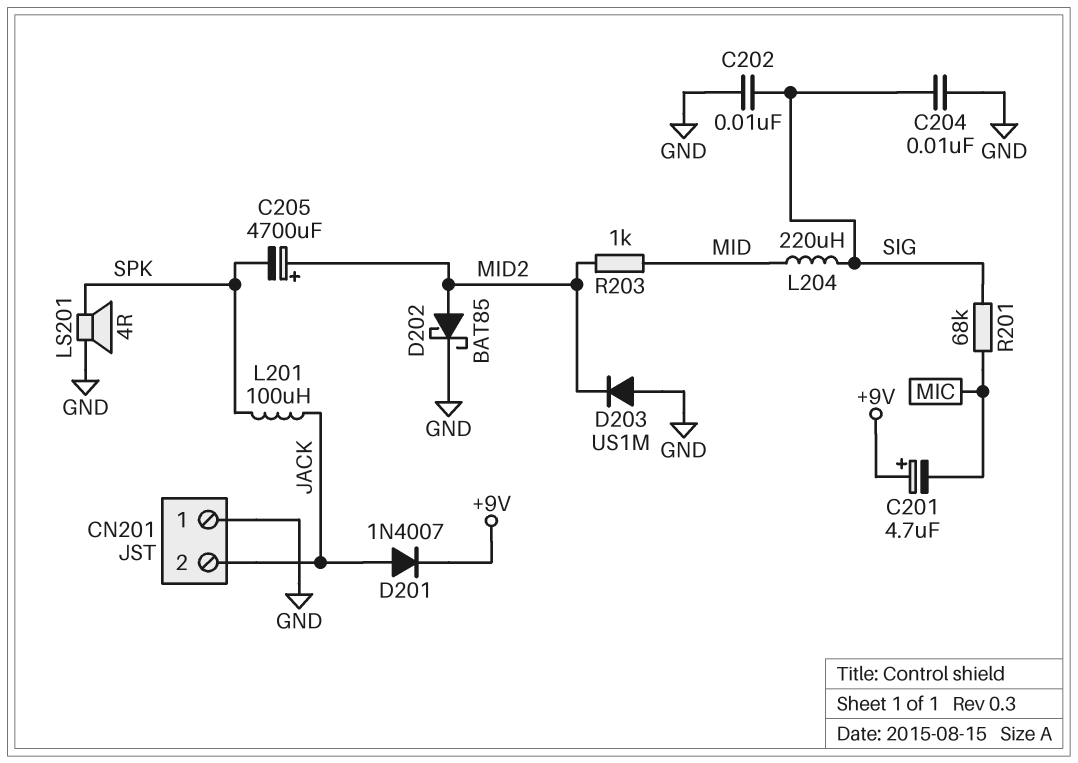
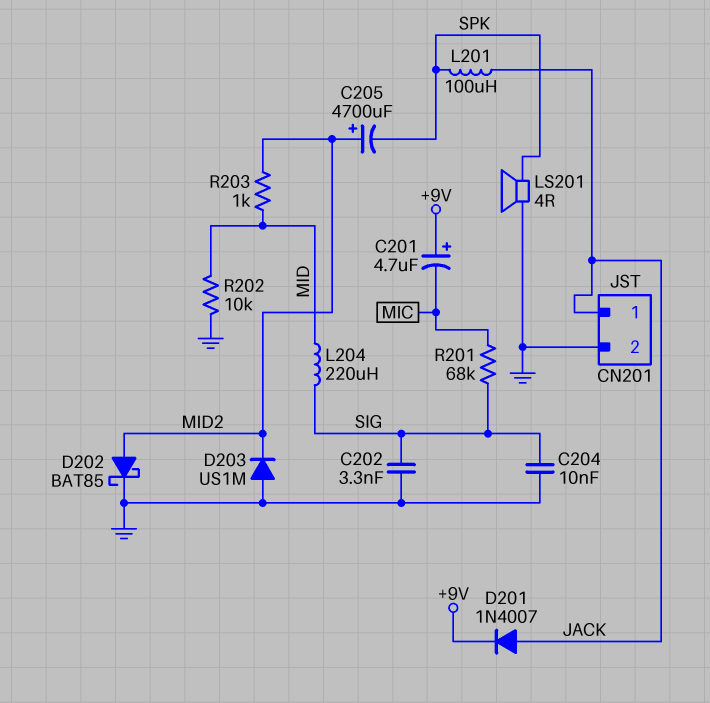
C202: 10nF (GND, SIG) -> 3.3nF (GND, SIG)
CN201 pin 1: GND -> JACK
CN201 pin 2: JACK -> GND
R202: none -> 10k (GND, MID)

